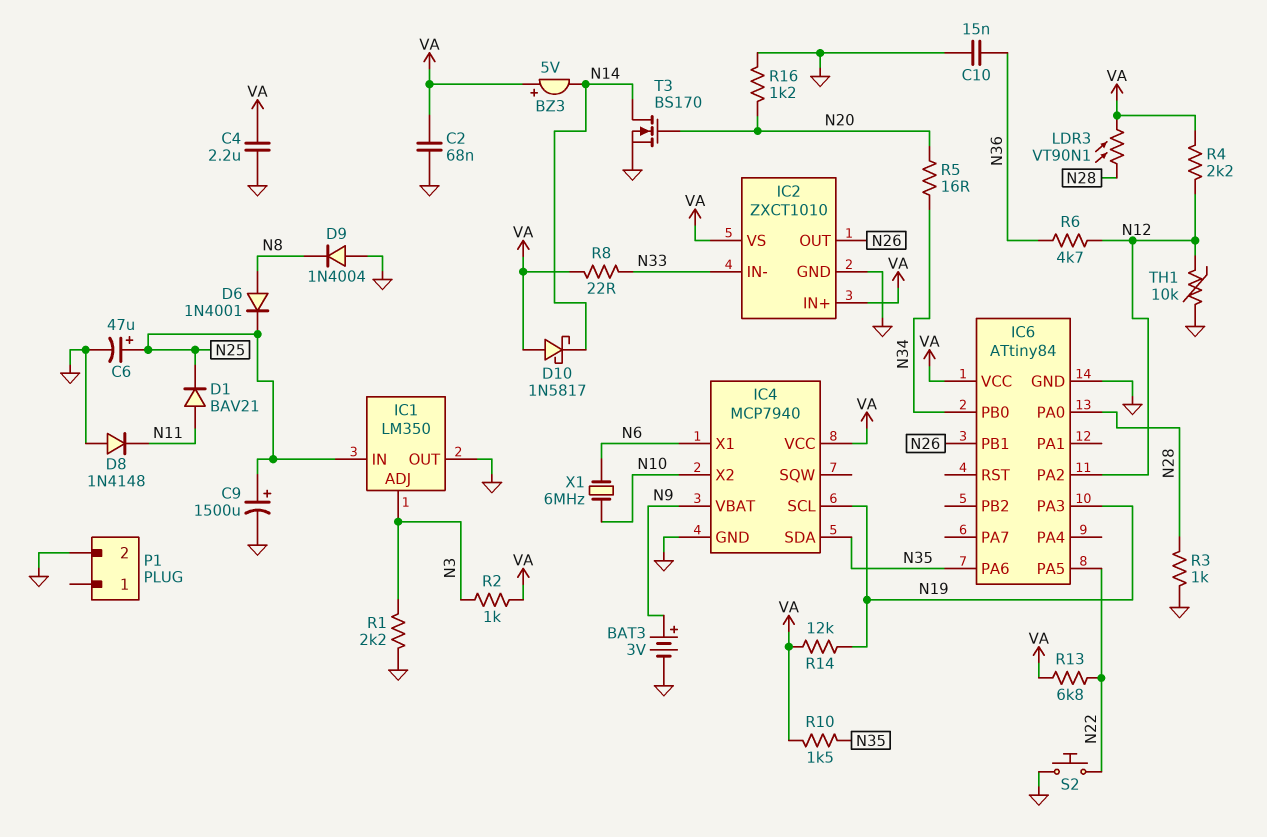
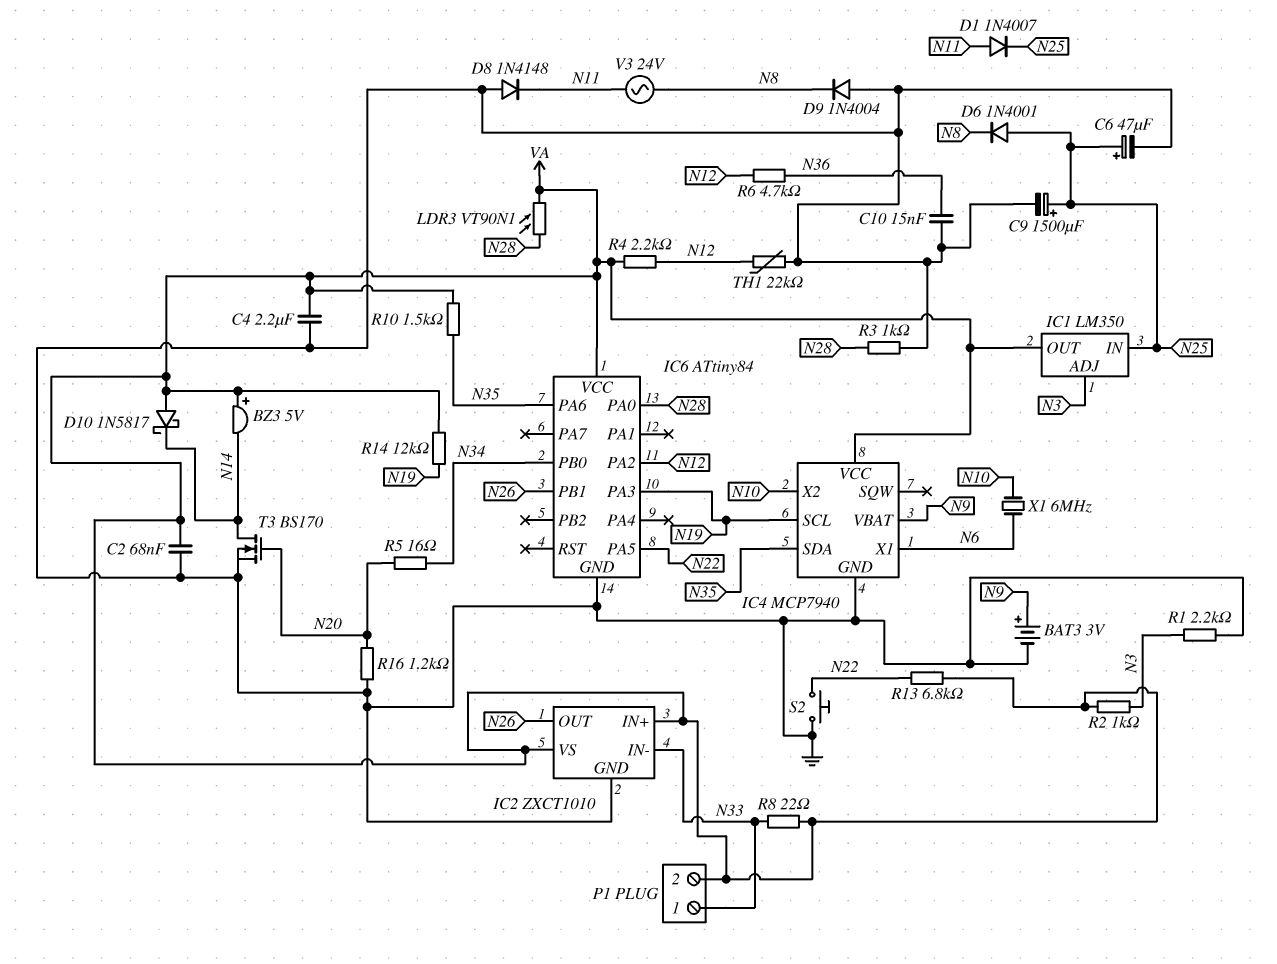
D1: diode BAV21 (A N11, K N25) -> diode 1N4007 (A N11, K N25)
D6: diode 1N4001 (A N8, K N25) -> diode 1N4001 (A N25, K N8)
IC1 pin OUT: GND -> VA
P1 pin 1: none -> N33
P1 pin 2: GND -> VA
TH1: 10k (GND, N12) -> 22k (GND, N12)
V3: none -> AC 24V (N8, N11)

